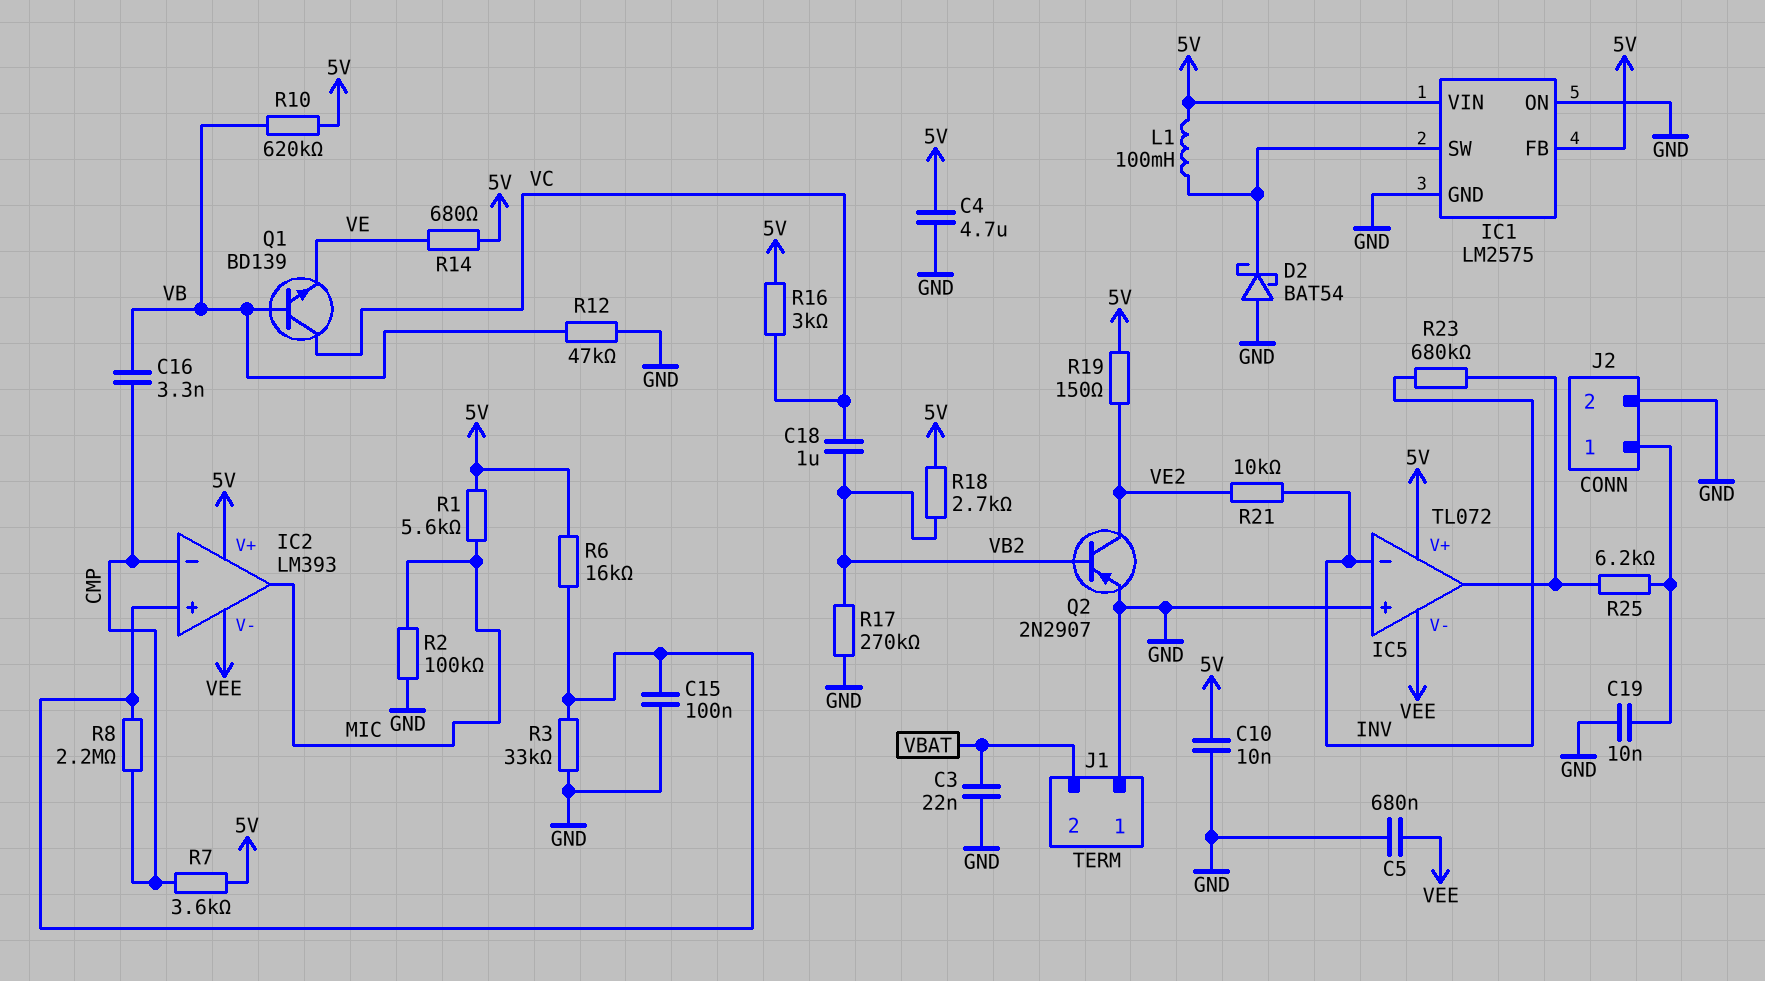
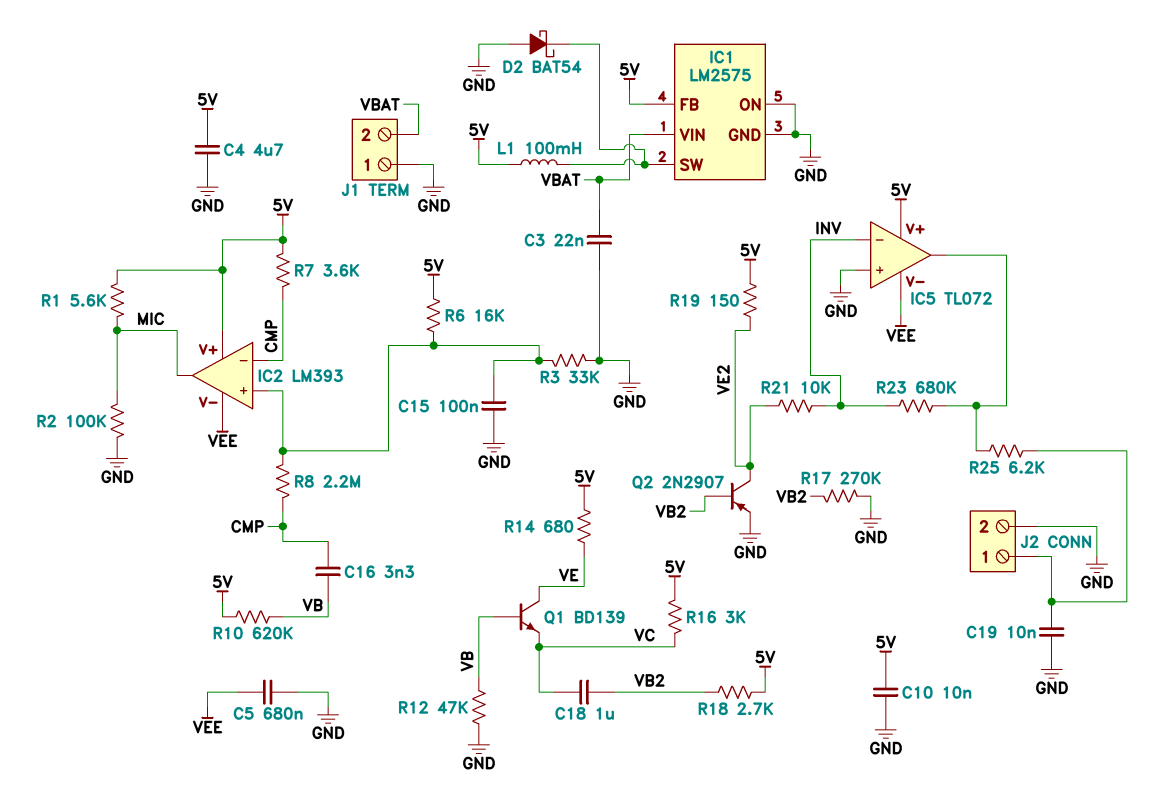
IC1 pin VIN: 5V -> VBAT
Q1: NPN BD139 (B VB, C VC, E VE) -> NPN BD139 (B VB, C VE, E VC)

